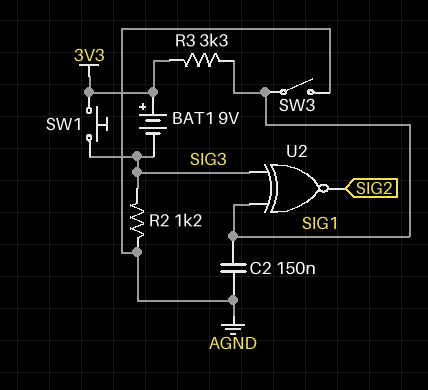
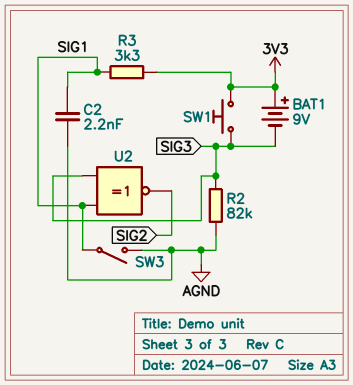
C2: 150nF (AGND, SIG1) -> 2.2nF (AGND, SIG1)
R2: 1.2k (AGND, SIG3) -> 82k (AGND, SIG3)

